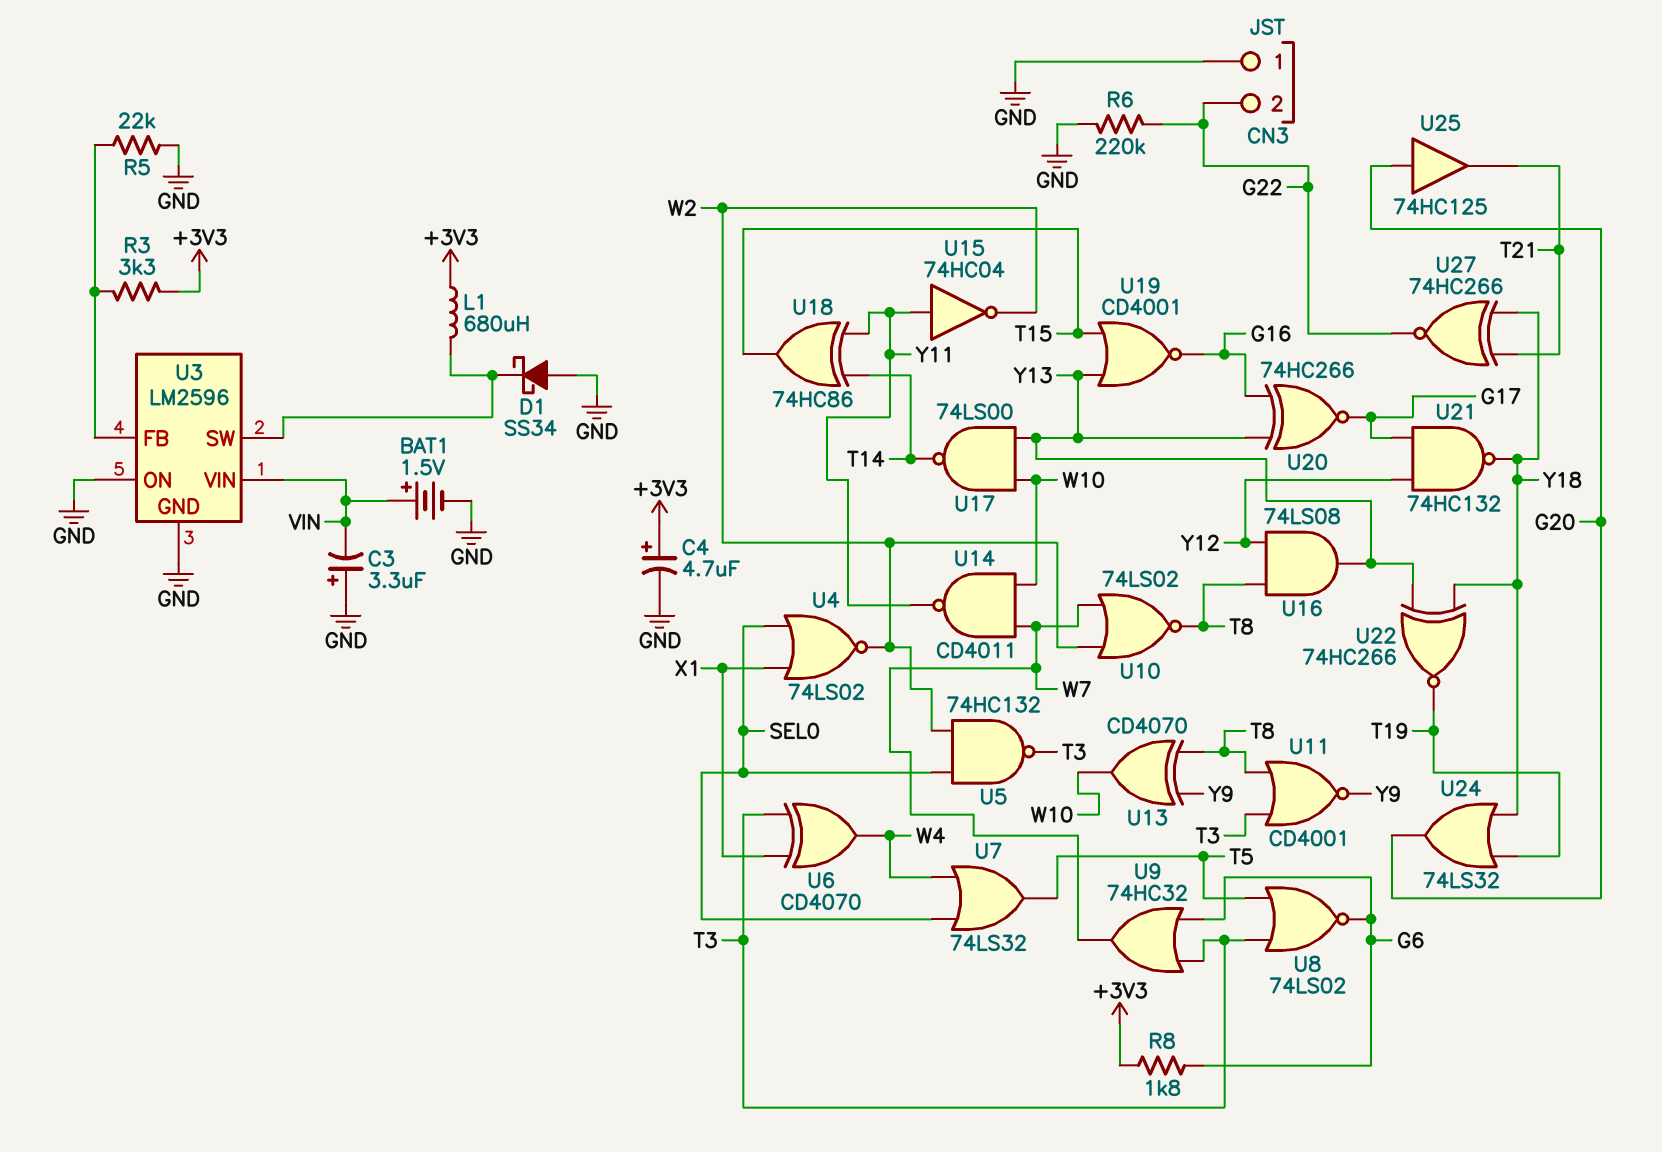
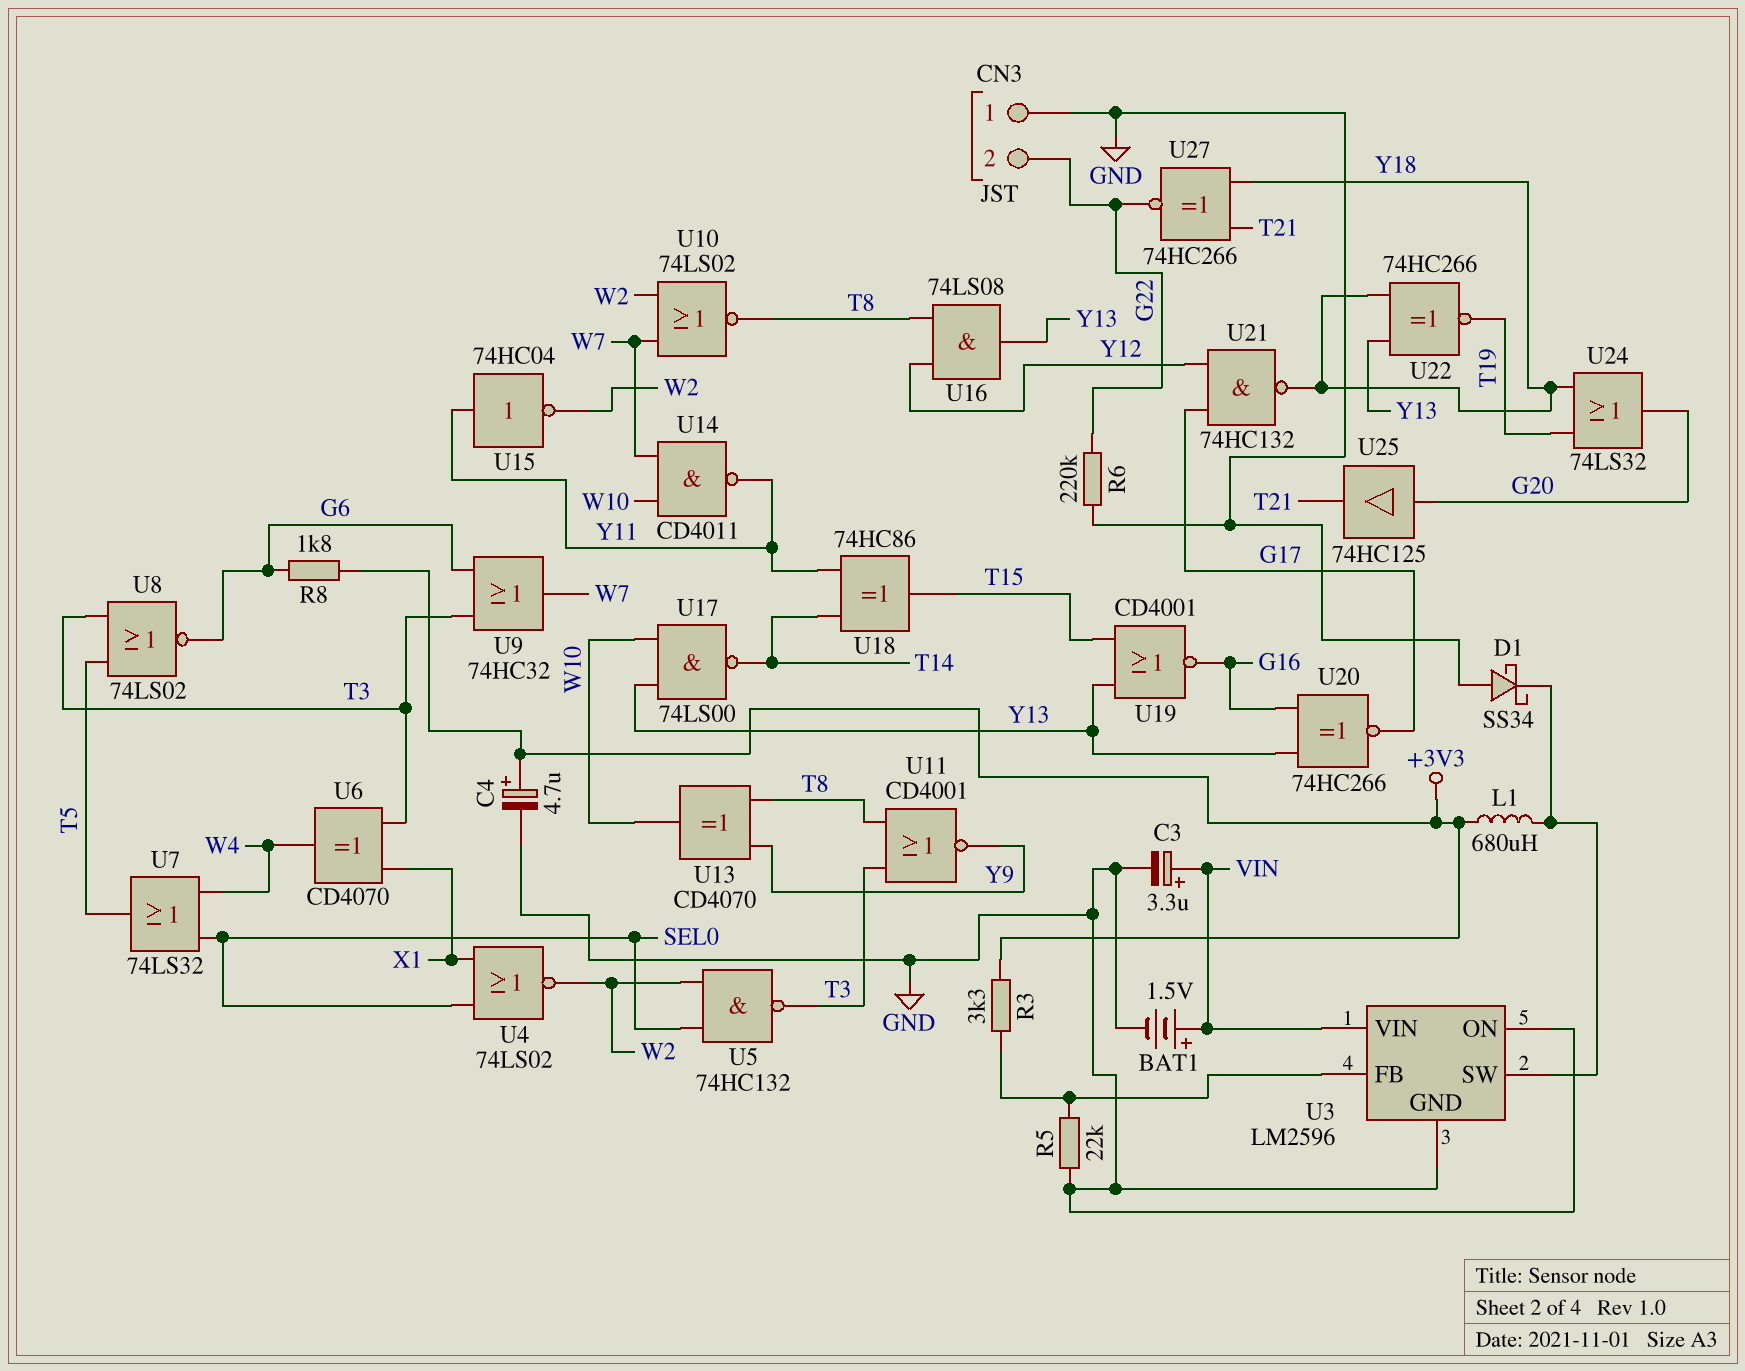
C3: 3.3uF (plus GND, minus VIN) -> 3.3uF (plus VIN, minus GND)

